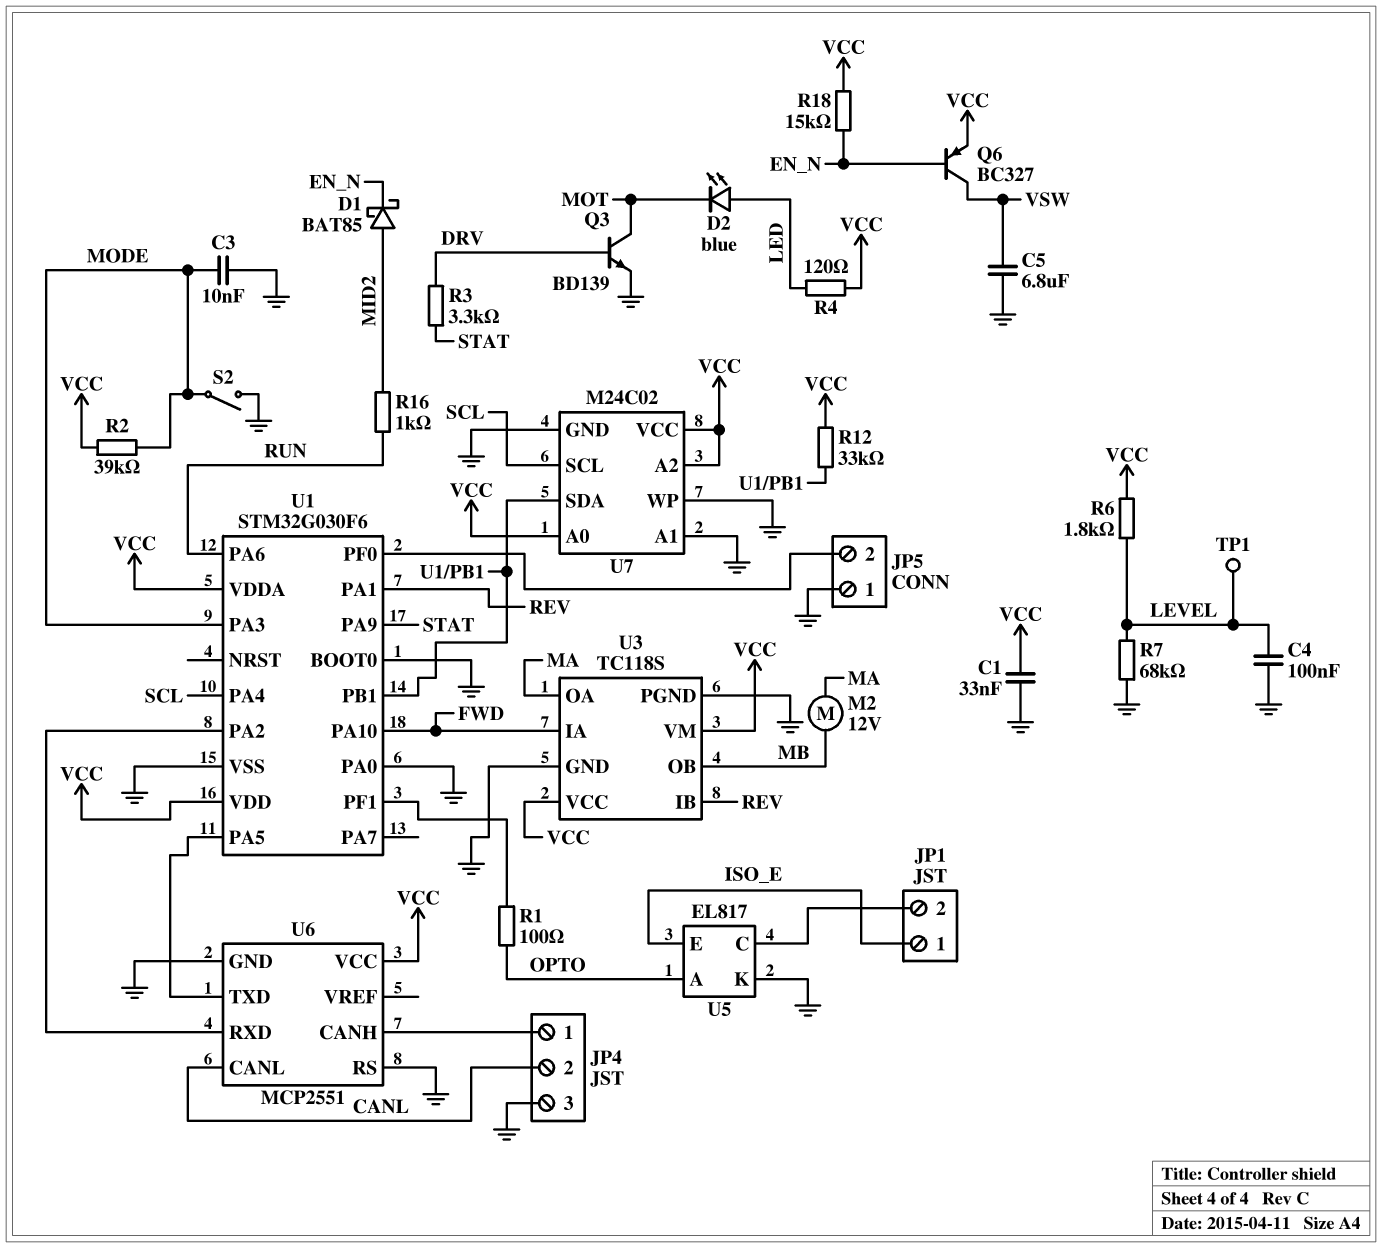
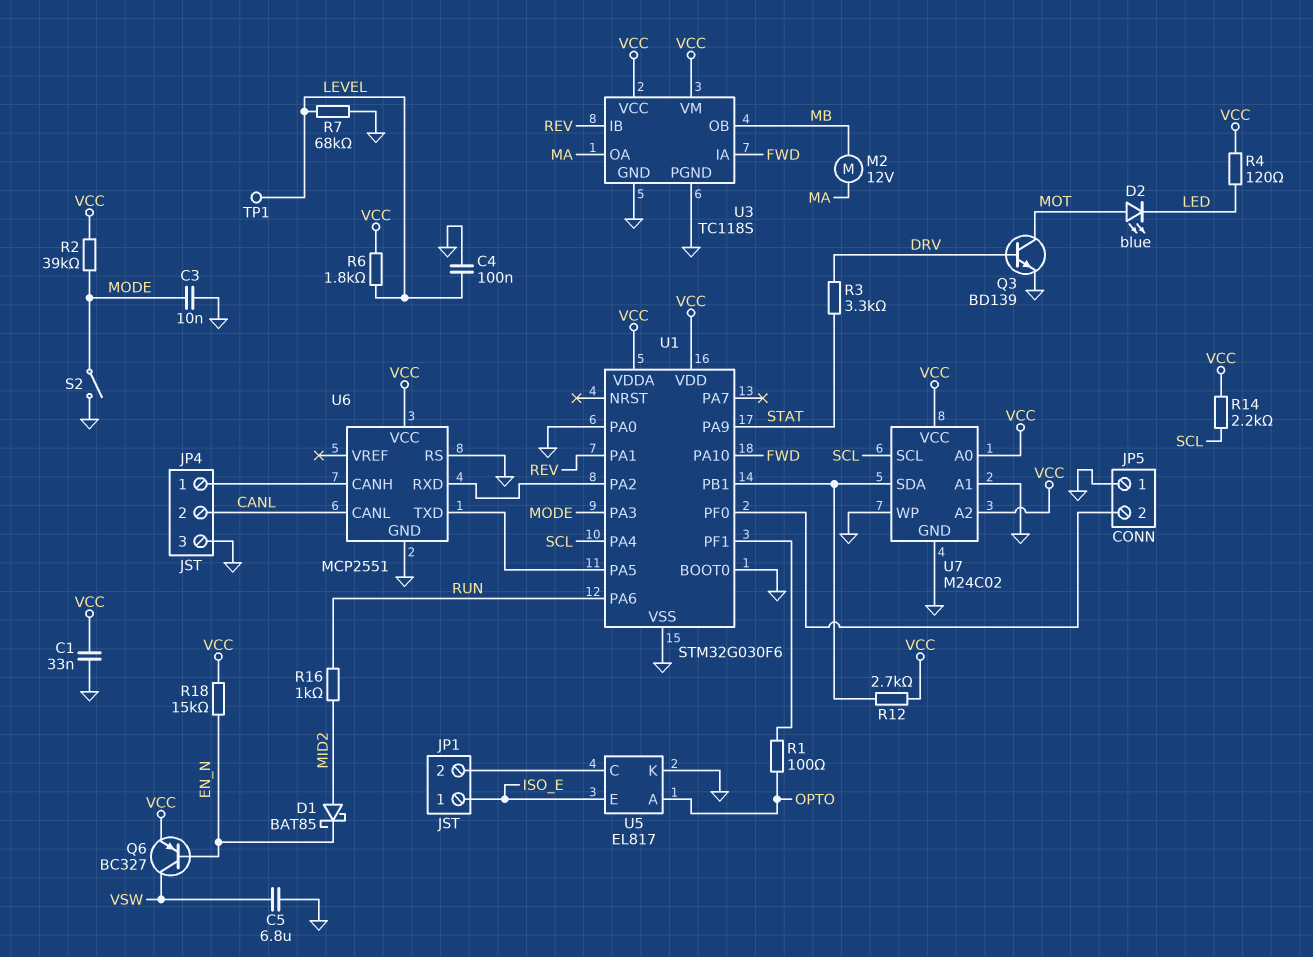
D2: LED blue (A LED, K MOT) -> LED blue (A MOT, K LED)
R12: 33k (U1/PB1, VCC) -> 2.7k (U1/PB1, VCC)
R14: none -> 2.2k (SCL, VCC)

